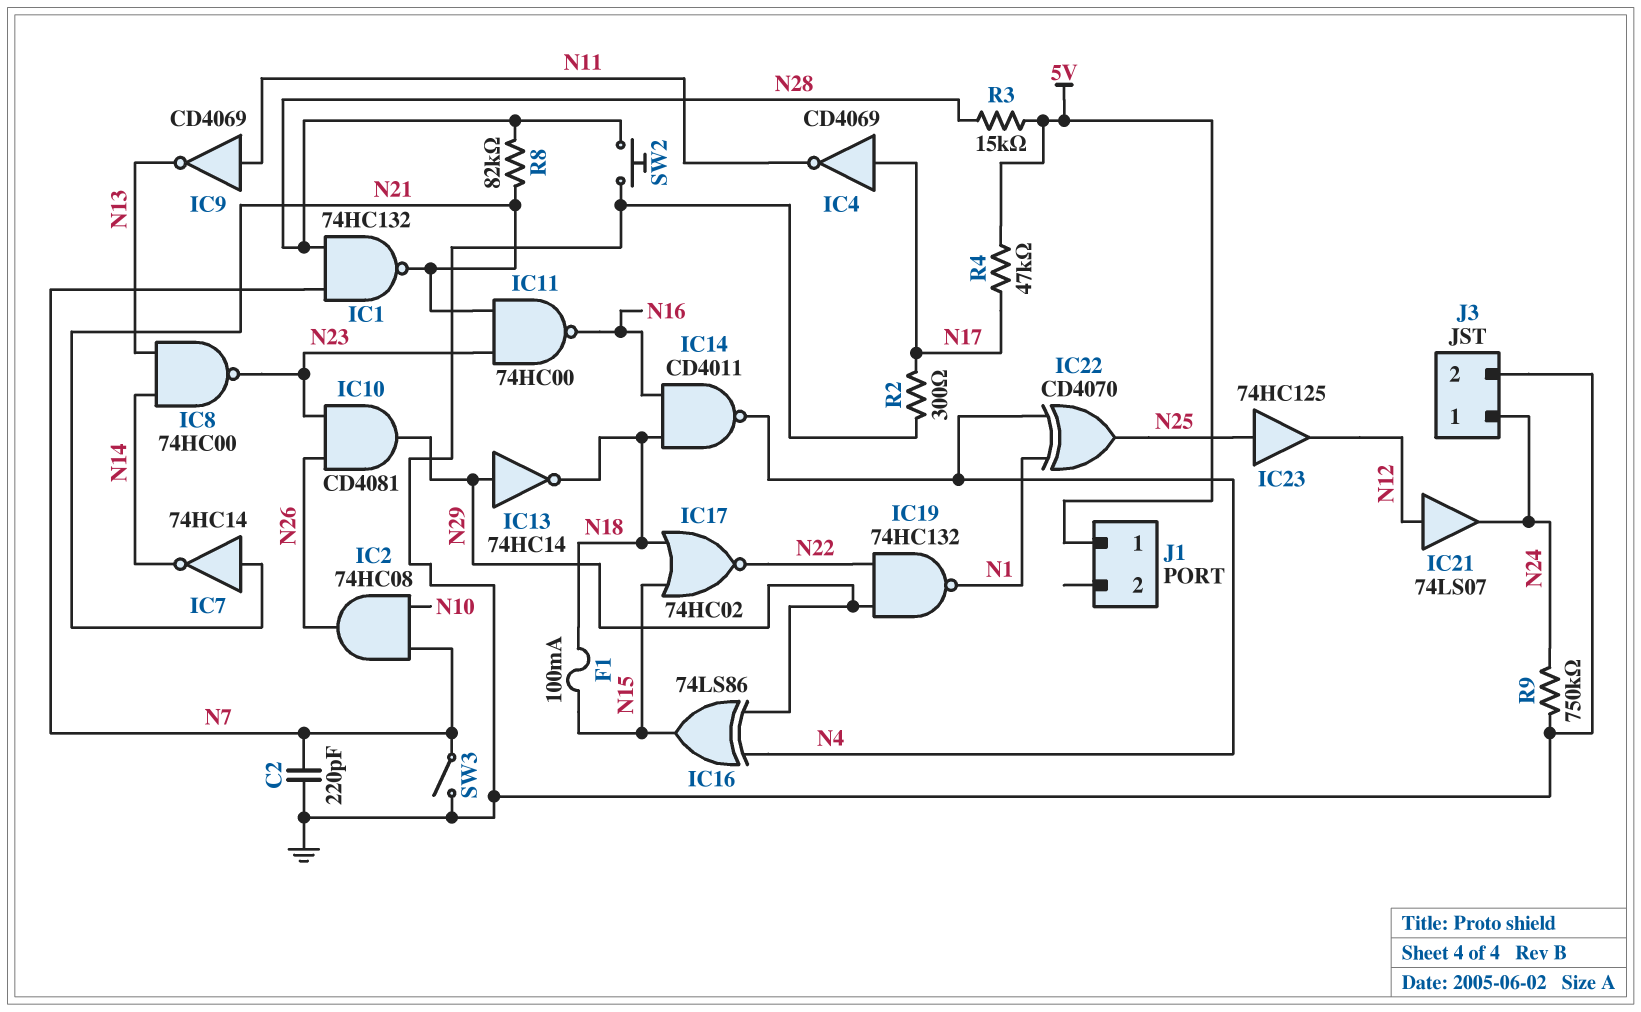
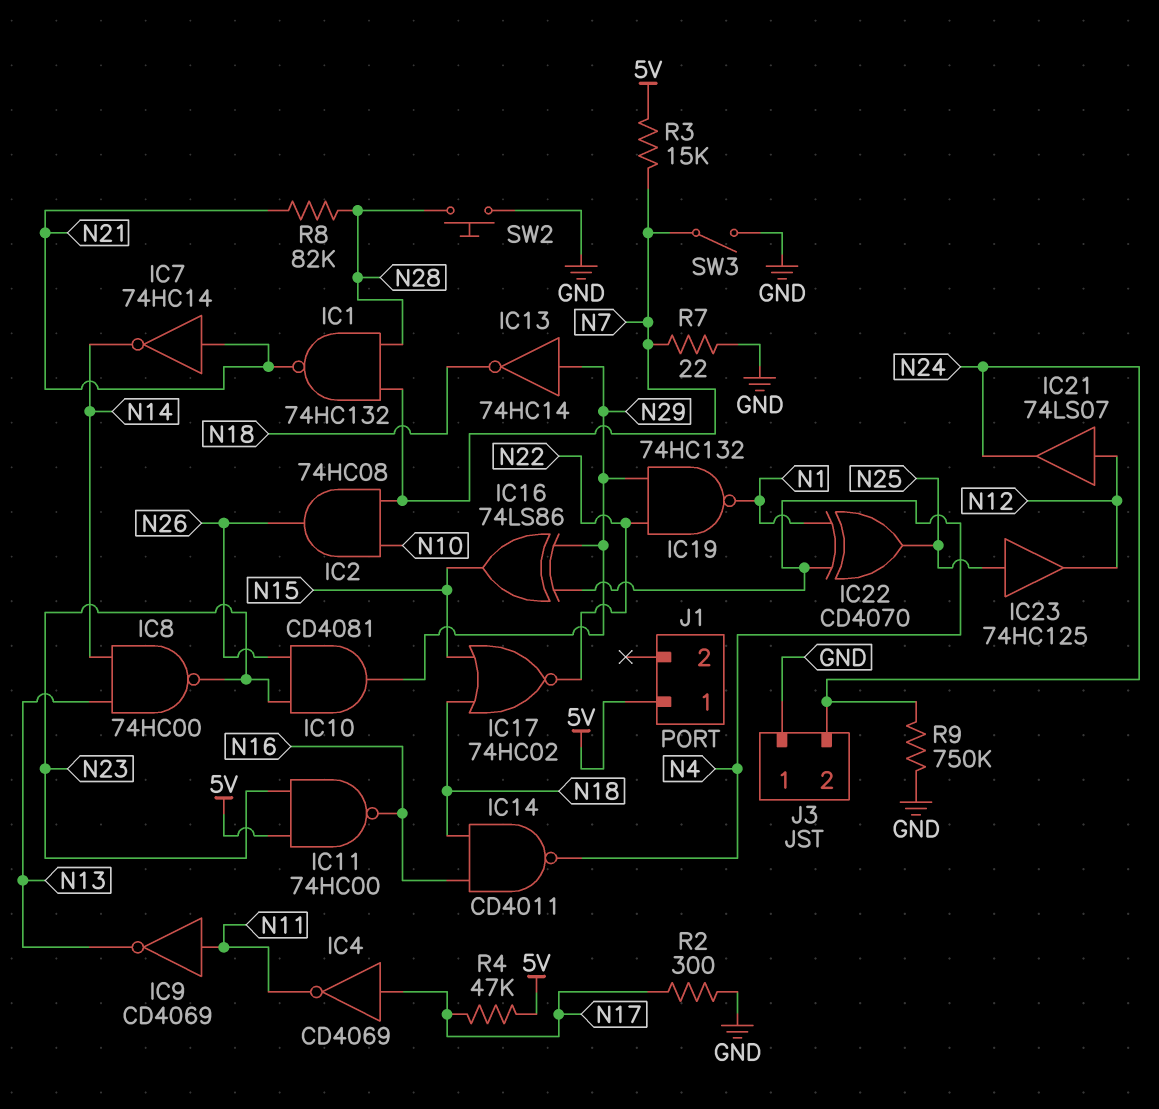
C2: 220pF (GND, N7) -> none
F1: 100mA (N15, N18) -> none
IC11: NAND 74HC00 (in N21, in N23, out N16) -> NAND 74HC00 (in 5V, in N23, out N16)
J3 pin 1: N24 -> GND
J3 pin 2: GND -> N24
R3: 15k (5V, N28) -> 15k (5V, N7)
R7: none -> 22 (GND, N7)

